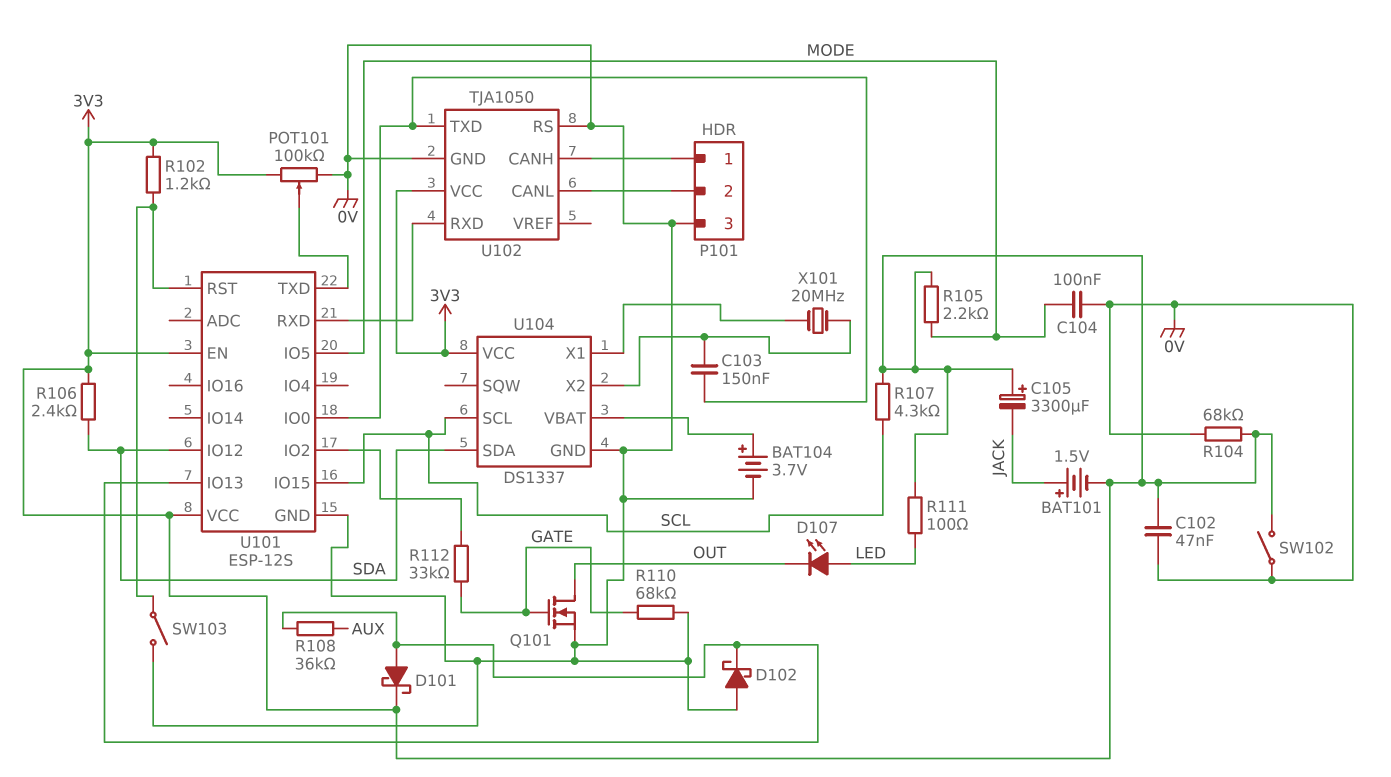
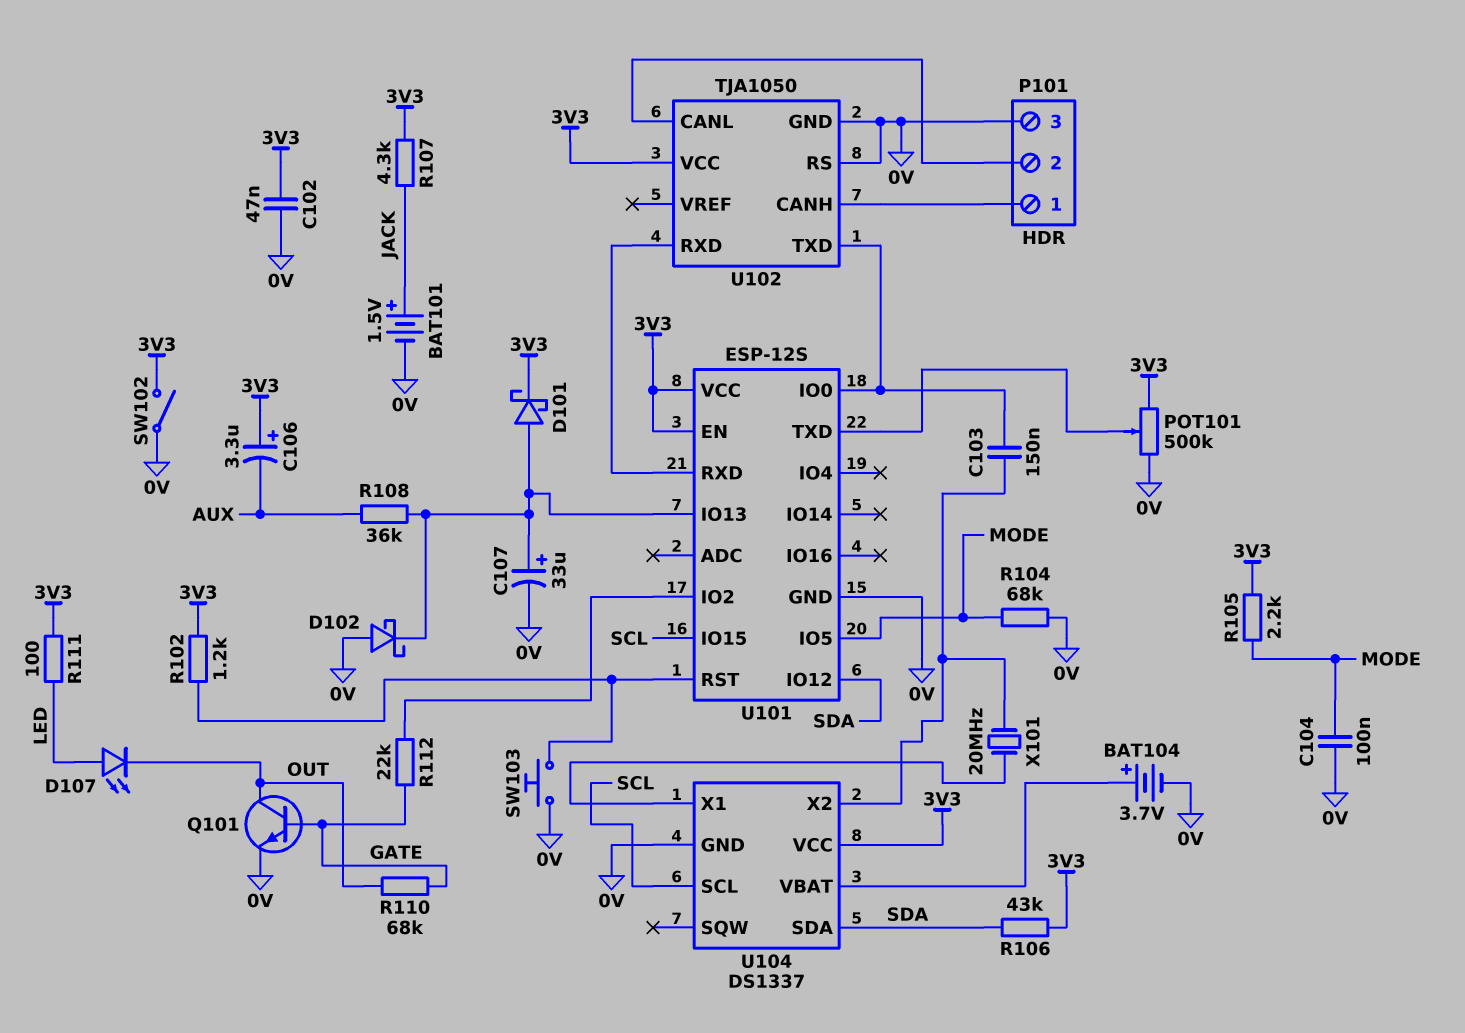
BAT101: 1.5V (plus JACK, minus 3V3) -> 1.5V (plus JACK, minus 0V)
C105: 3300uF (plus 3V3, minus JACK) -> none
C106: none -> 3.3uF (plus 3V3, minus AUX)
C107: none -> 33uF (plus U101/IO13, minus 0V)
POT101: 100k (0V, 3V3, wiper U101/TXD) -> 500k (0V, 3V3, wiper U101/TXD)
Q101: NMOS (G GATE, D OUT, S 0V) -> NPN (B GATE, C OUT, E 0V)
R104: 68k (0V, 3V3) -> 68k (0V, MODE)
R106: 2.4k (3V3, SDA) -> 43k (3V3, SDA)
R107: 4.3k (3V3, SCL) -> 4.3k (3V3, JACK)
R110: 68k (0V, GATE) -> 68k (GATE, OUT)
R112: 33k (GATE, U101/IO2) -> 22k (GATE, U101/IO2)
SW103: switch (0V, U101/RST) -> button (0V, U101/RST)

